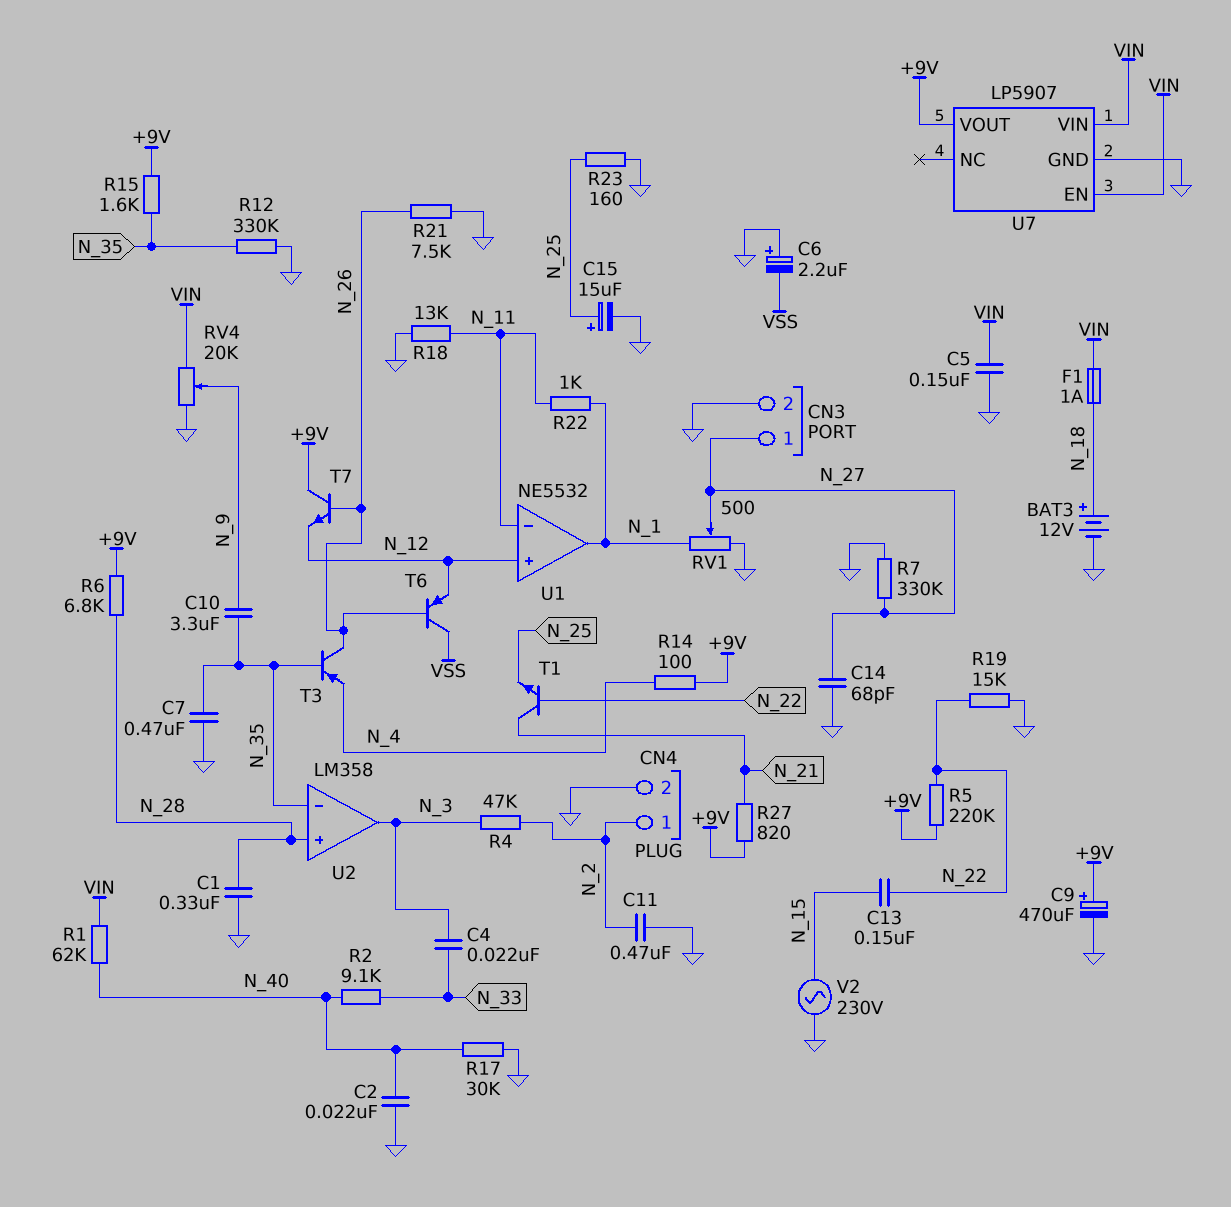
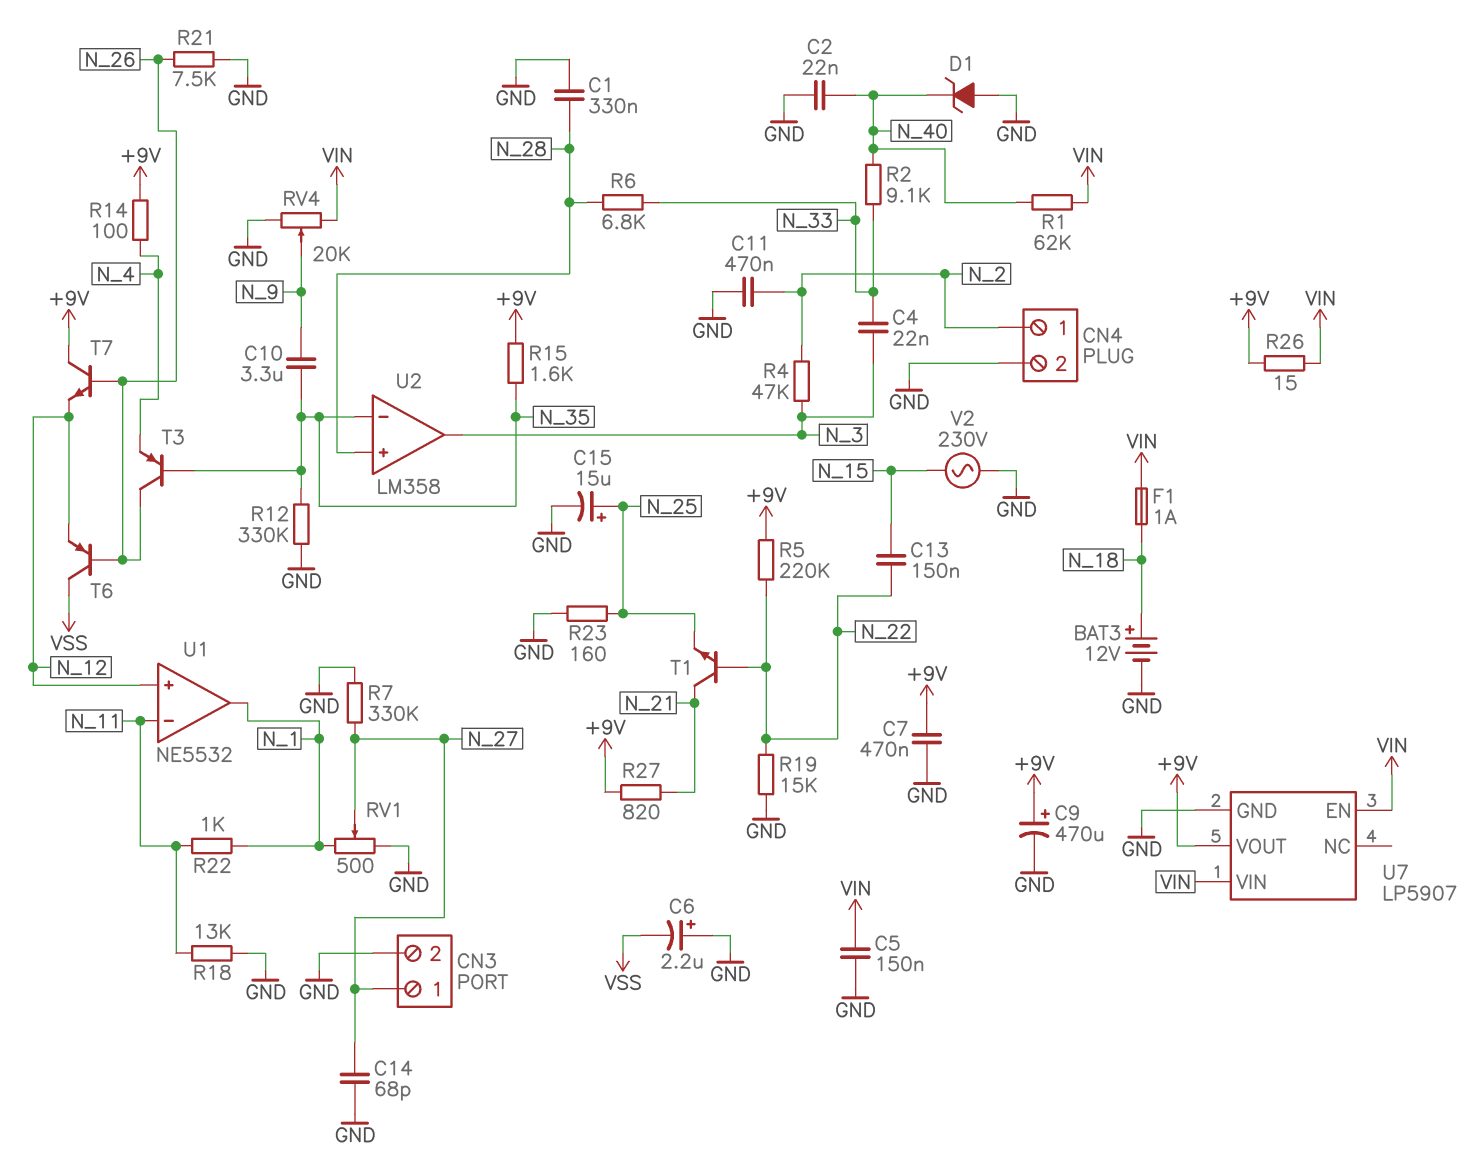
C7: 470nF (GND, N_35) -> 470nF (+9V, GND)
D1: none -> zener (A GND, K N_40)
R6: 6.8k (+9V, N_28) -> 6.8k (N_28, N_33)
R17: 30k (GND, N_40) -> none
R26: none -> 15 (+9V, VIN)

